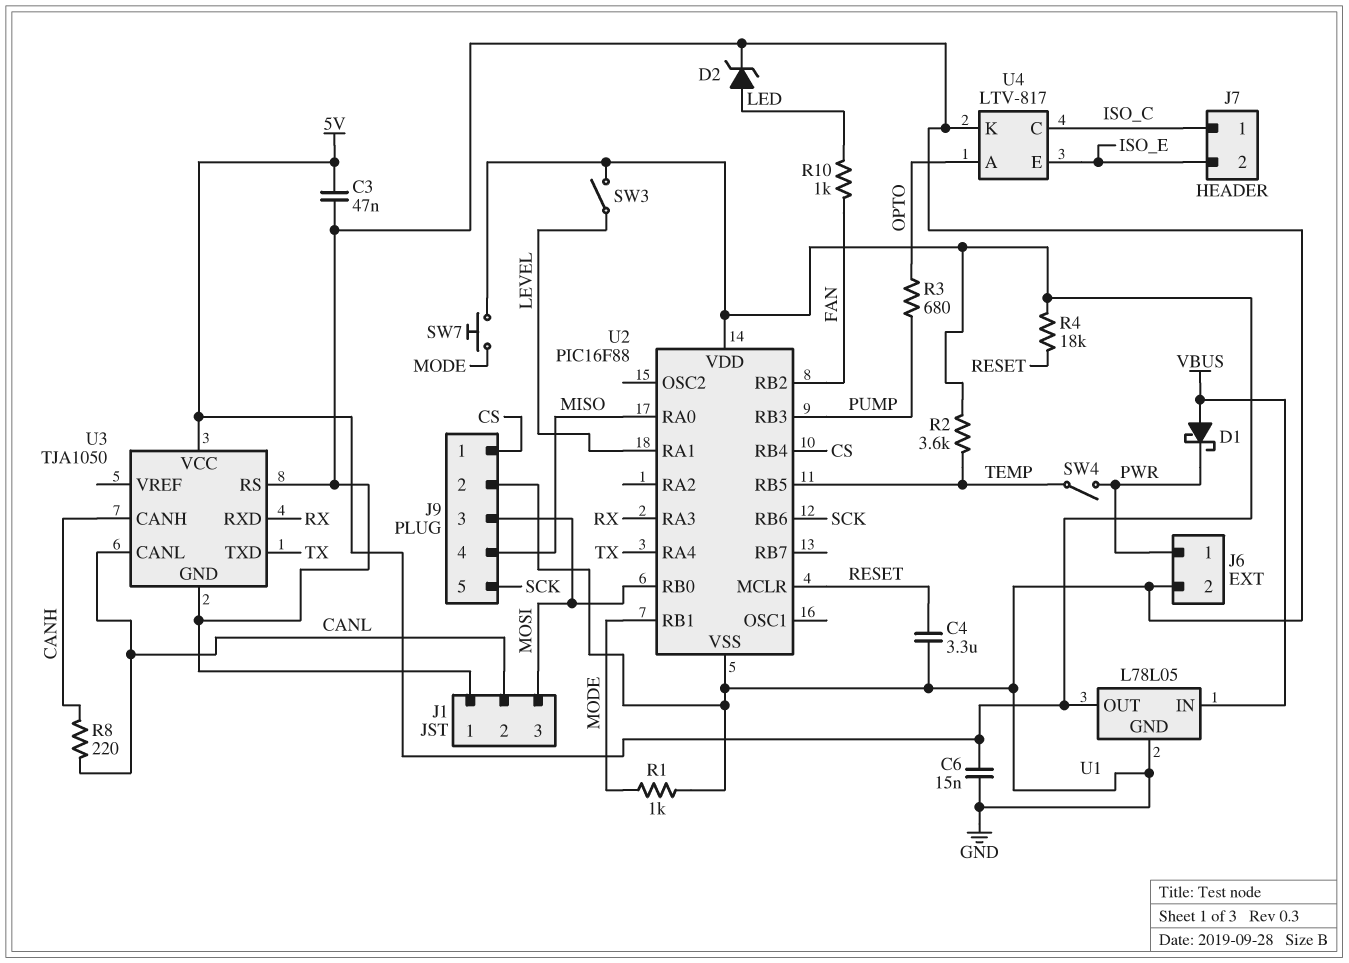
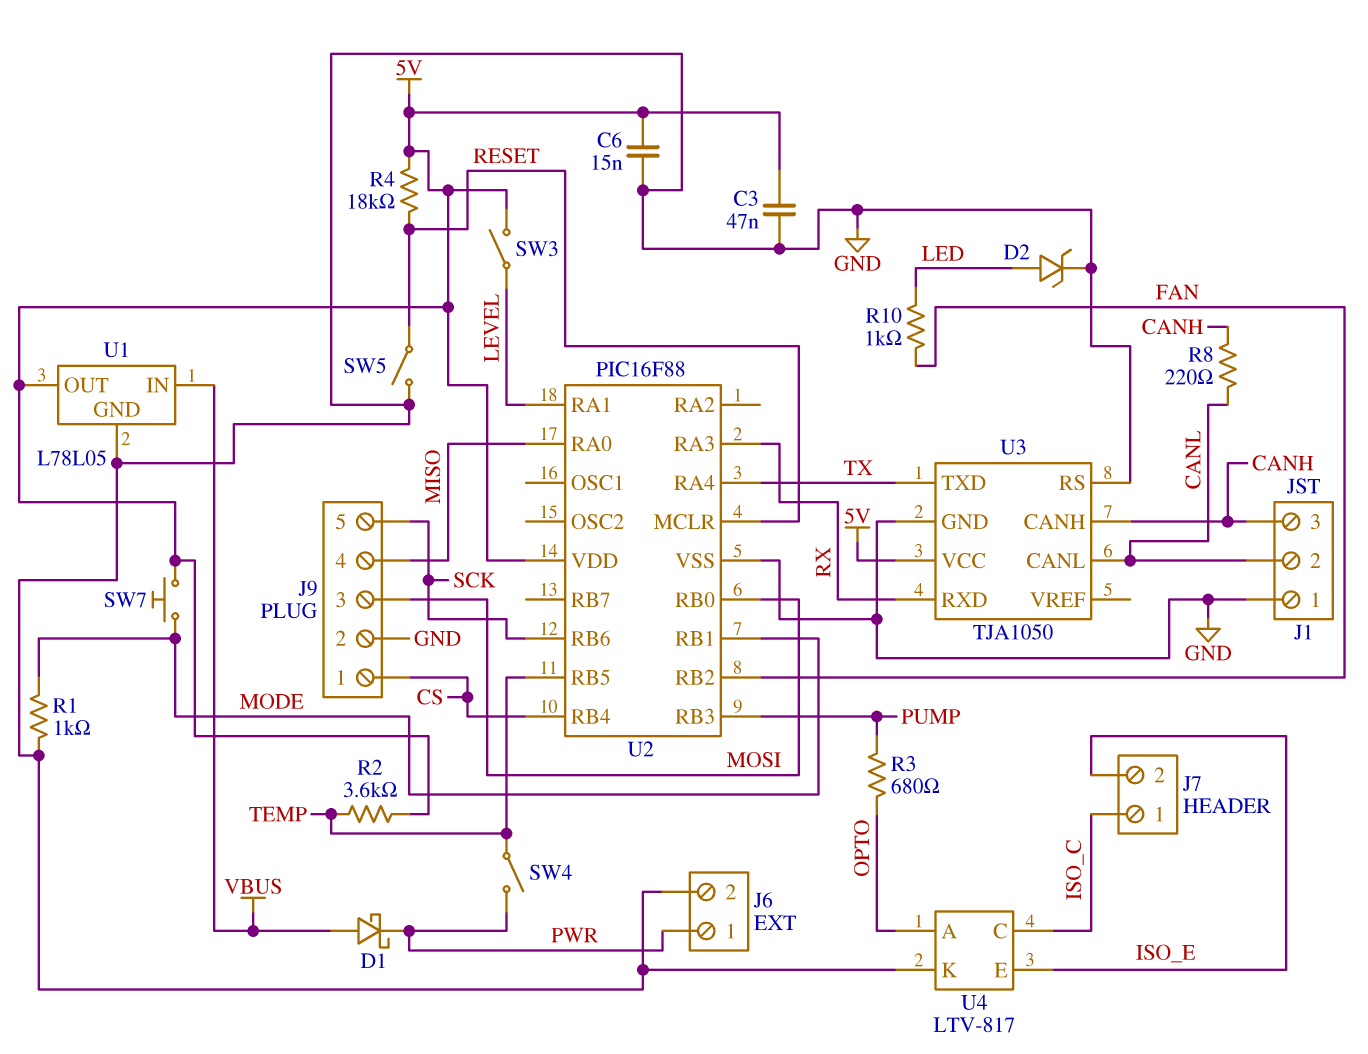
C4: 3.3uF (GND, RESET) -> none
J1 pin 3: MOSI -> CANH
SW5: none -> switch (GND, RESET)

